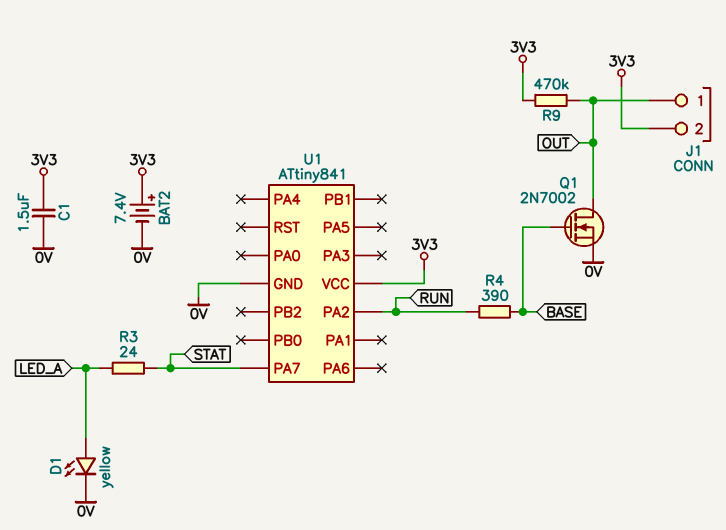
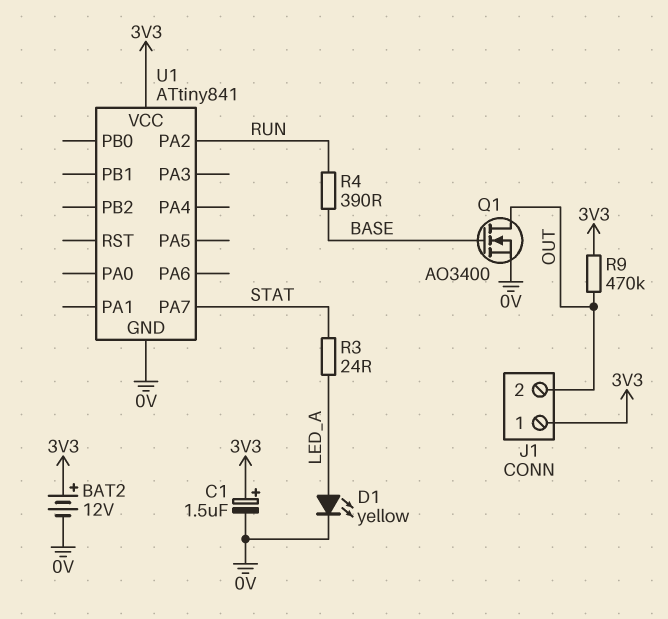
BAT2: 7.4V (plus 3V3, minus 0V) -> 12V (plus 3V3, minus 0V)
C1: 1.5uF (0V, 3V3) -> 1.5uF (plus 3V3, minus 0V)
J1 pin 1: OUT -> 3V3
J1 pin 2: 3V3 -> OUT
Q1: NMOS 2N7002 (G BASE, D OUT, S 0V) -> NMOS AO3400 (G BASE, D OUT, S 0V)

